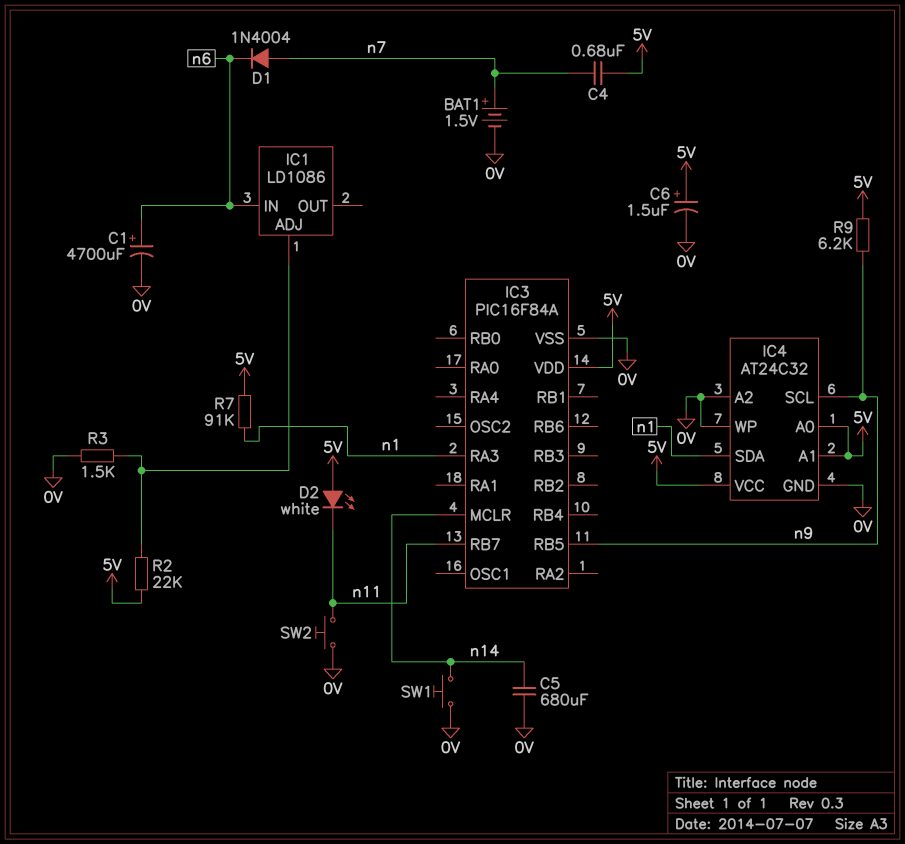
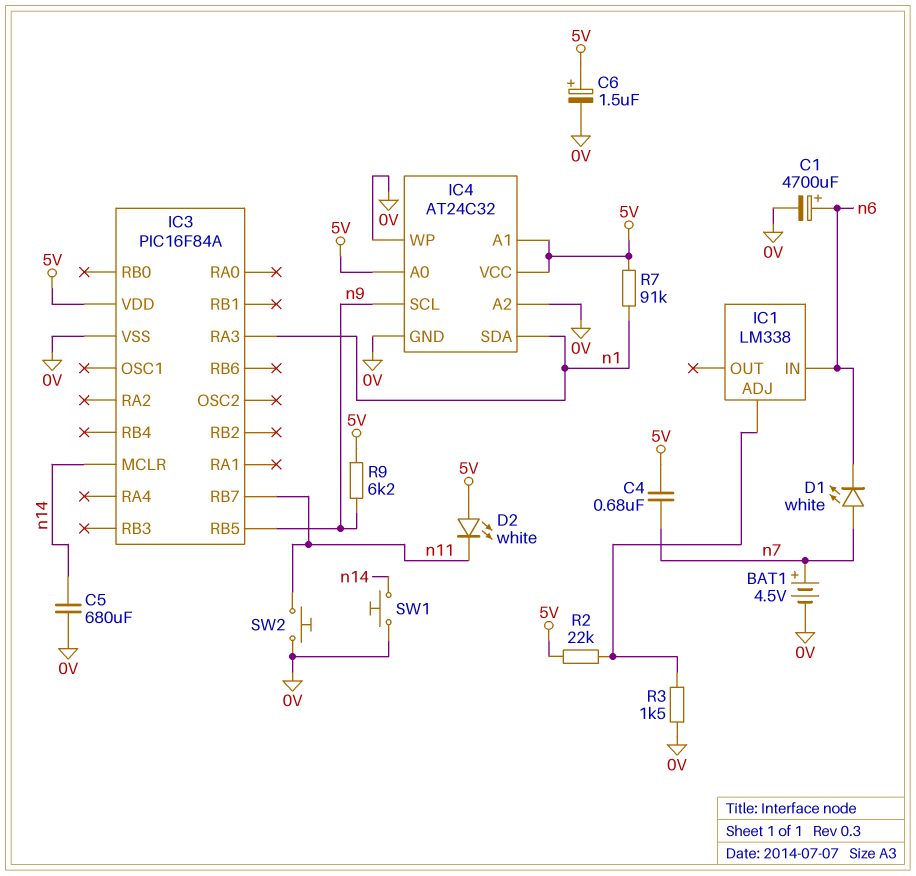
BAT1: 1.5V (plus n7, minus 0V) -> 4.5V (plus n7, minus 0V)
D1: diode 1N4004 (A n7, K n6) -> LED white (A n7, K n6)
IC1: LD1086 -> LM338

